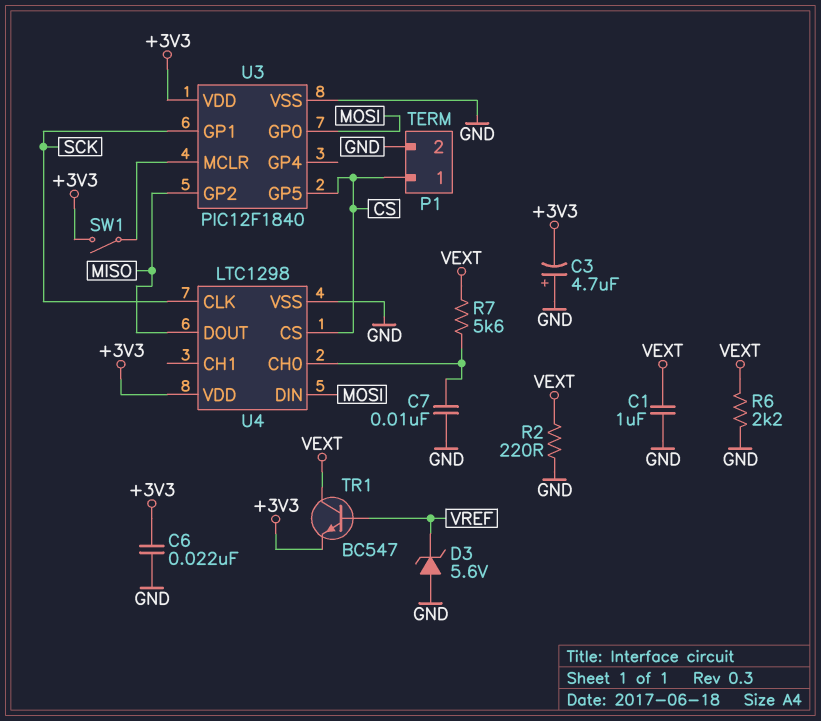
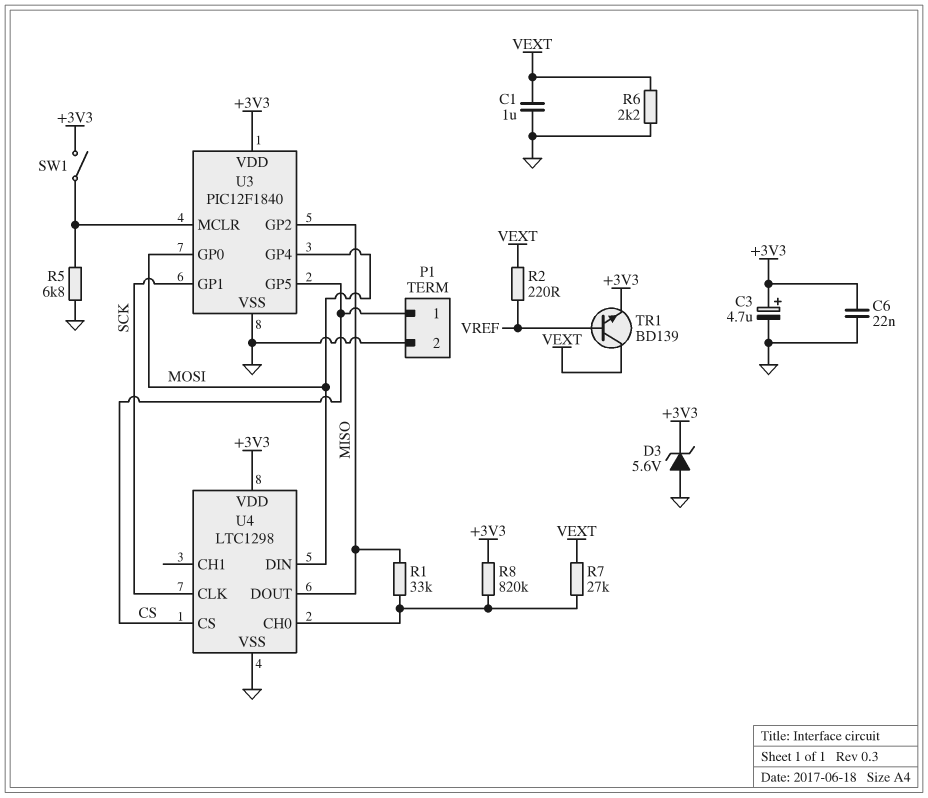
C3: 4.7uF (plus GND, minus +3V3) -> 4.7uF (plus +3V3, minus GND)
C7: 10nF (GND, U4/CH0) -> none
D3: zener 5.6V (A GND, K VREF) -> zener 5.6V (A GND, K +3V3)
R1: none -> 33k (MISO, U4/CH0)
R2: 220 (GND, VEXT) -> 220 (VEXT, VREF)
R5: none -> 6.8k (GND, U3/MCLR)
R7: 5.6k (U4/CH0, VEXT) -> 27k (U4/CH0, VEXT)
R8: none -> 820k (+3V3, U4/CH0)
TR1: NPN BC547 (B VREF, C VEXT, E +3V3) -> NPN BD139 (B VREF, C VEXT, E +3V3)
U3 pin GP4: none -> MOSI

